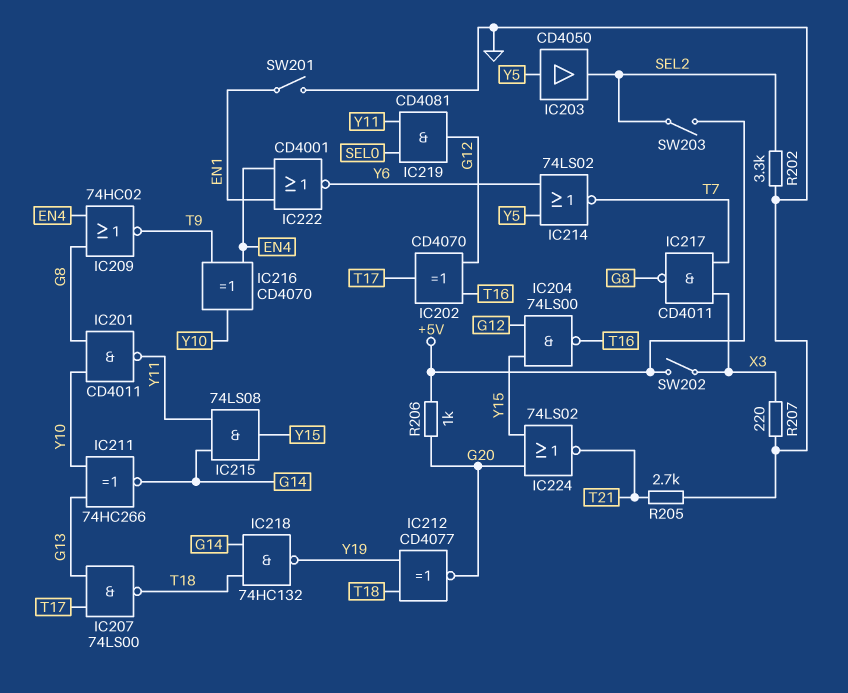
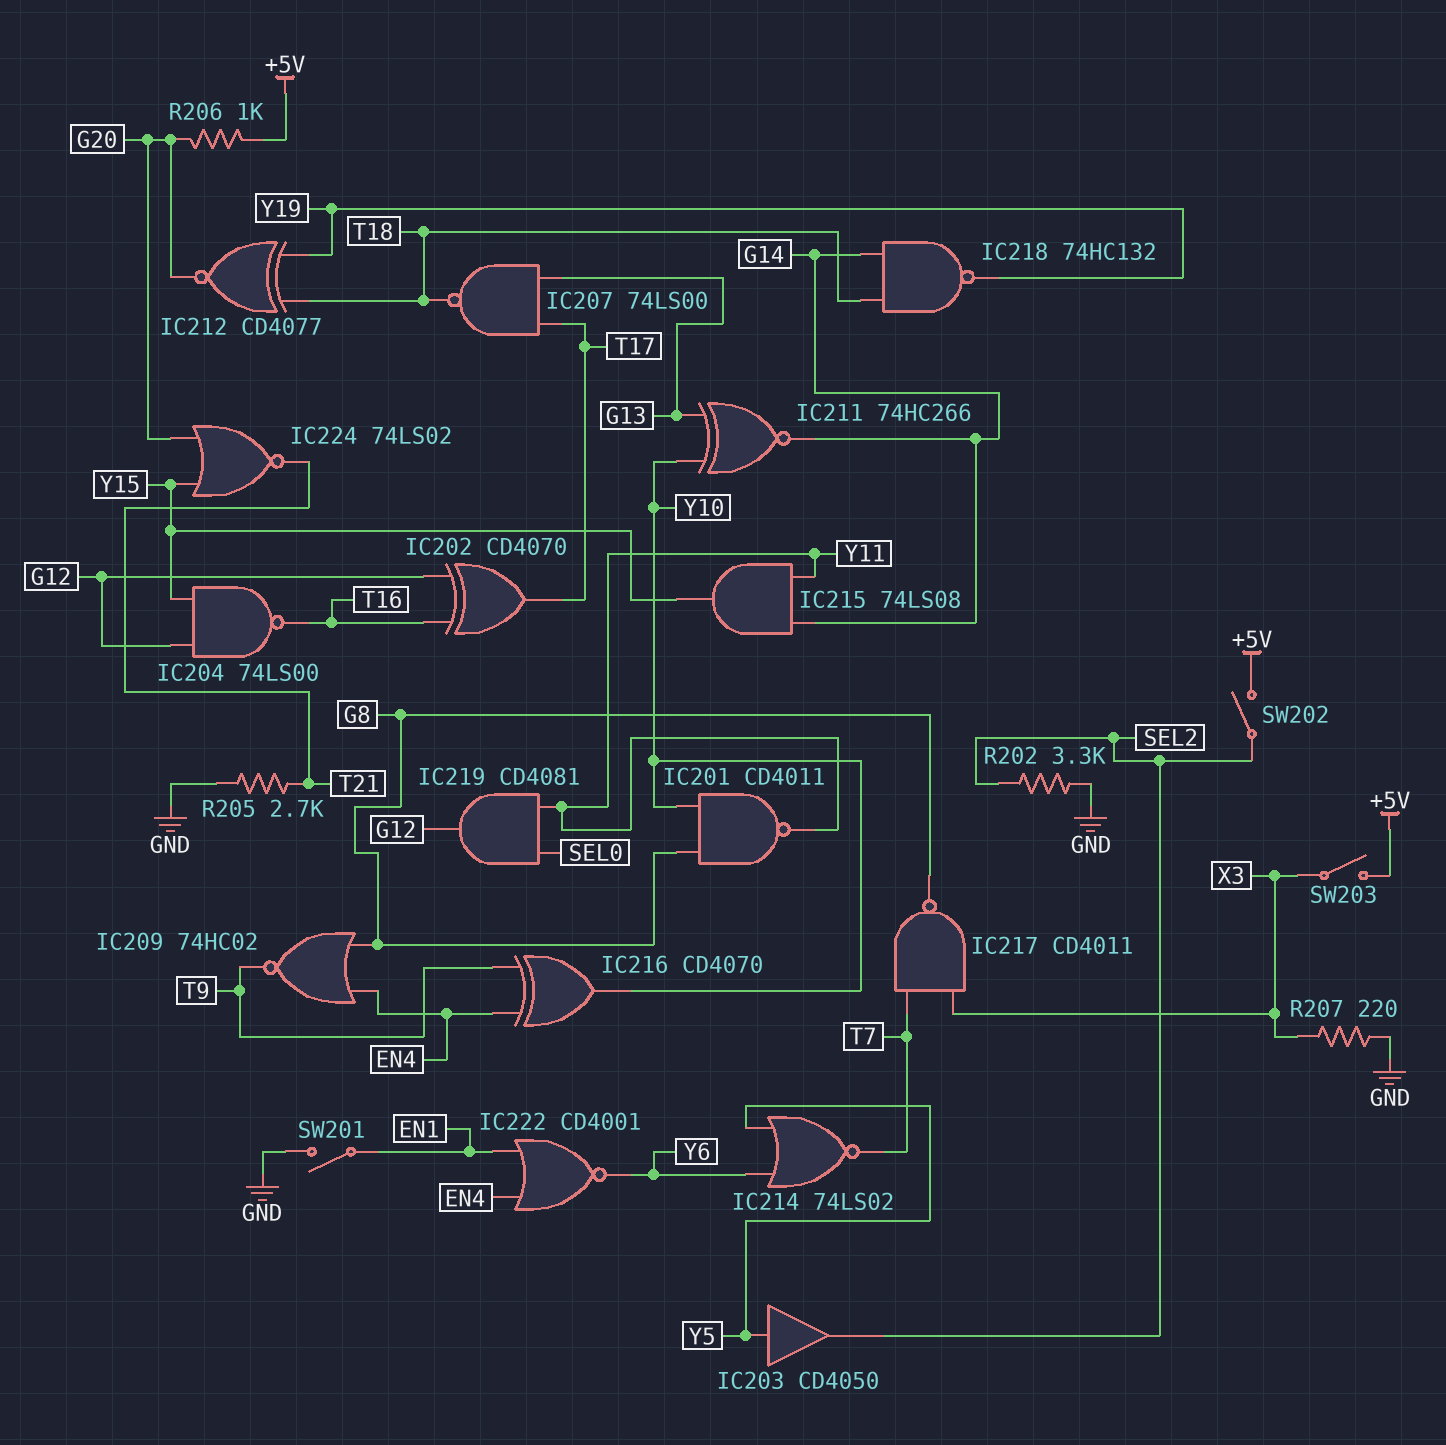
SW202: switch (+5V, X3) -> switch (+5V, SEL2)
SW203: switch (+5V, SEL2) -> switch (+5V, X3)

